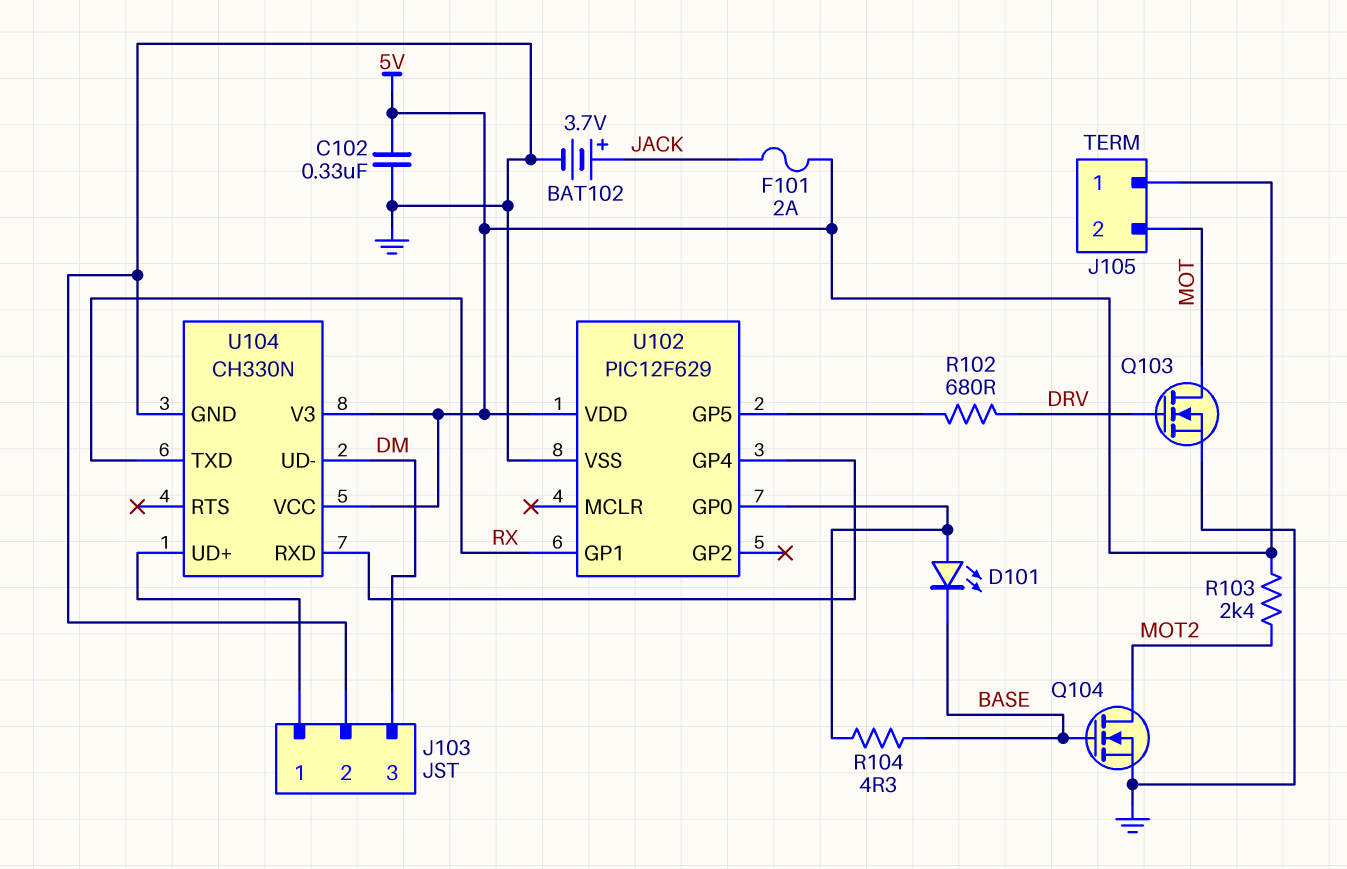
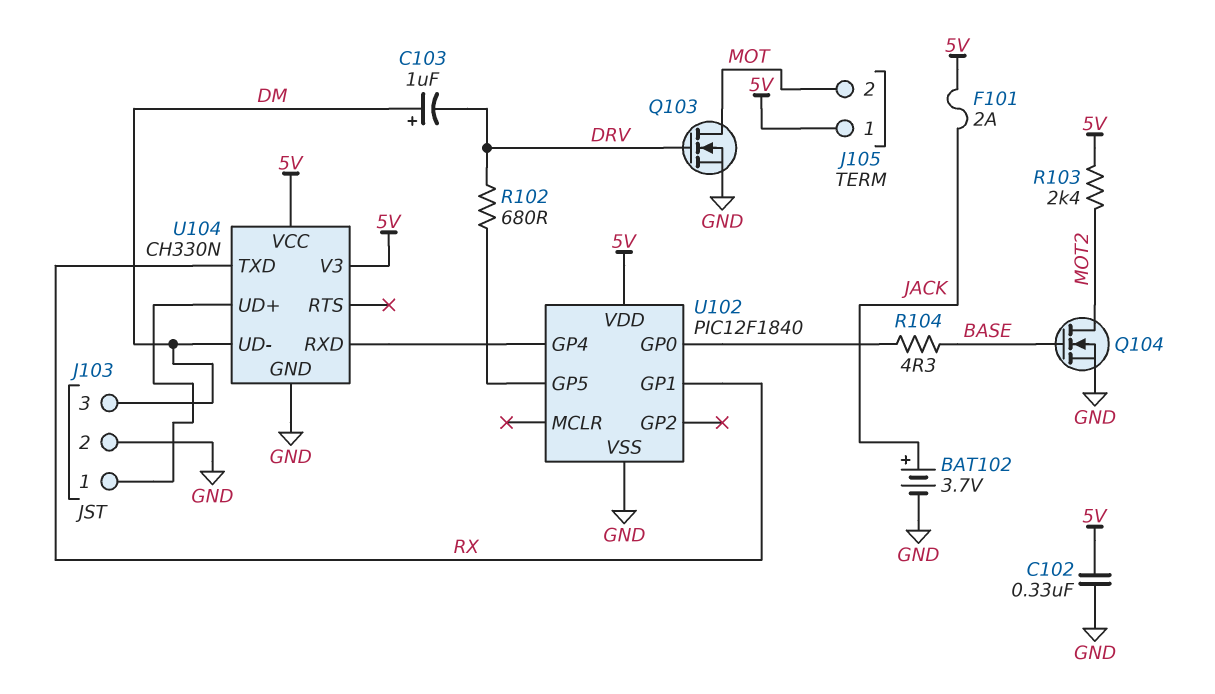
C103: none -> 1uF (plus DM, minus DRV)
D101: LED (A U102/GP0, K BASE) -> none
U102: PIC12F629 -> PIC12F1840

